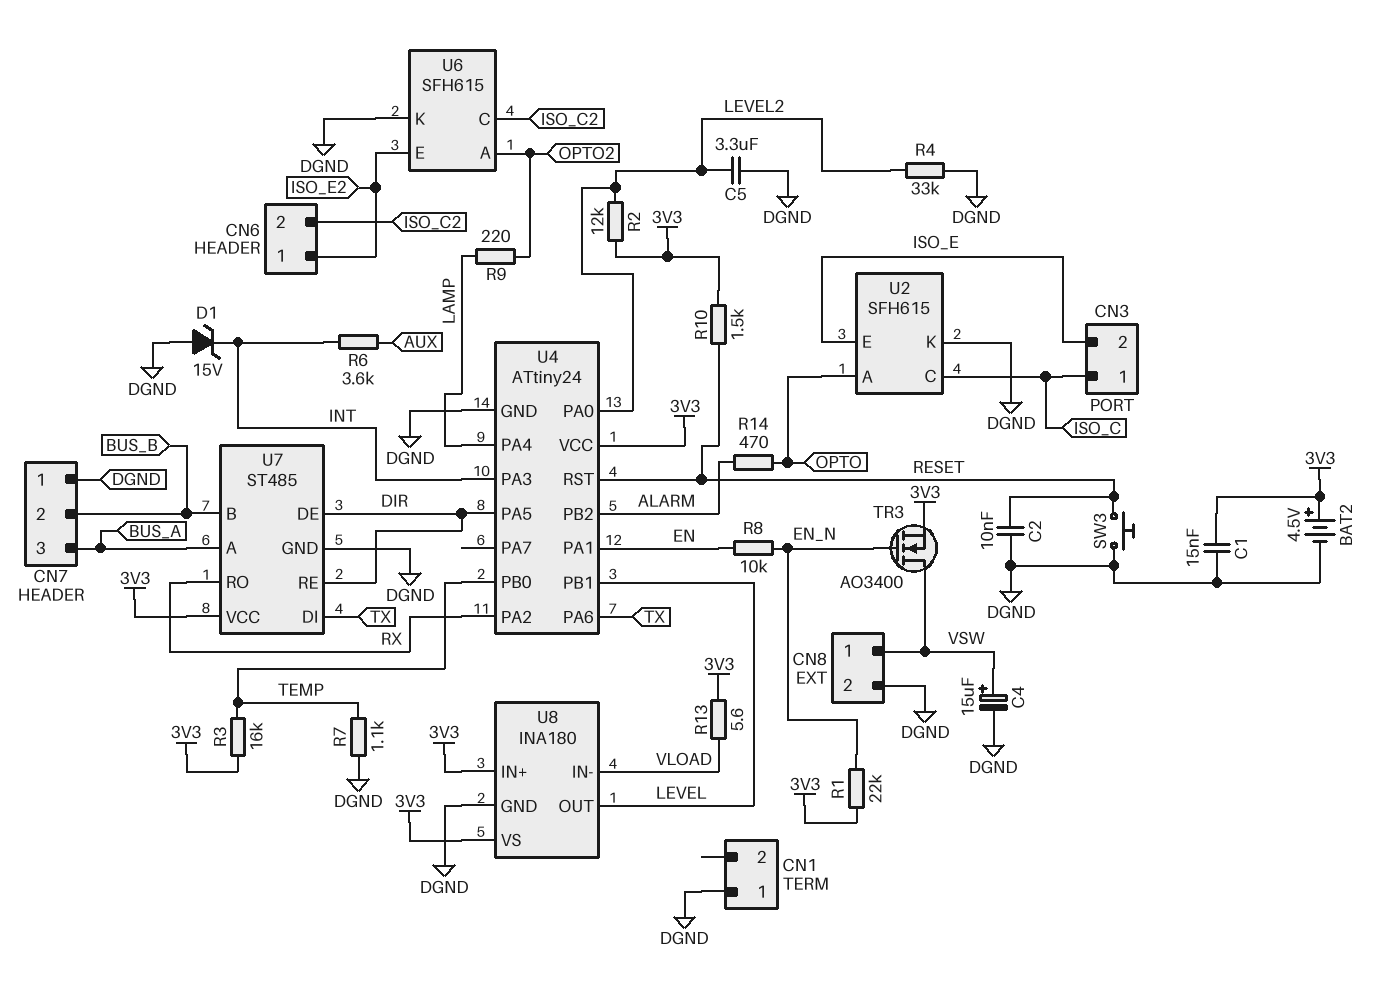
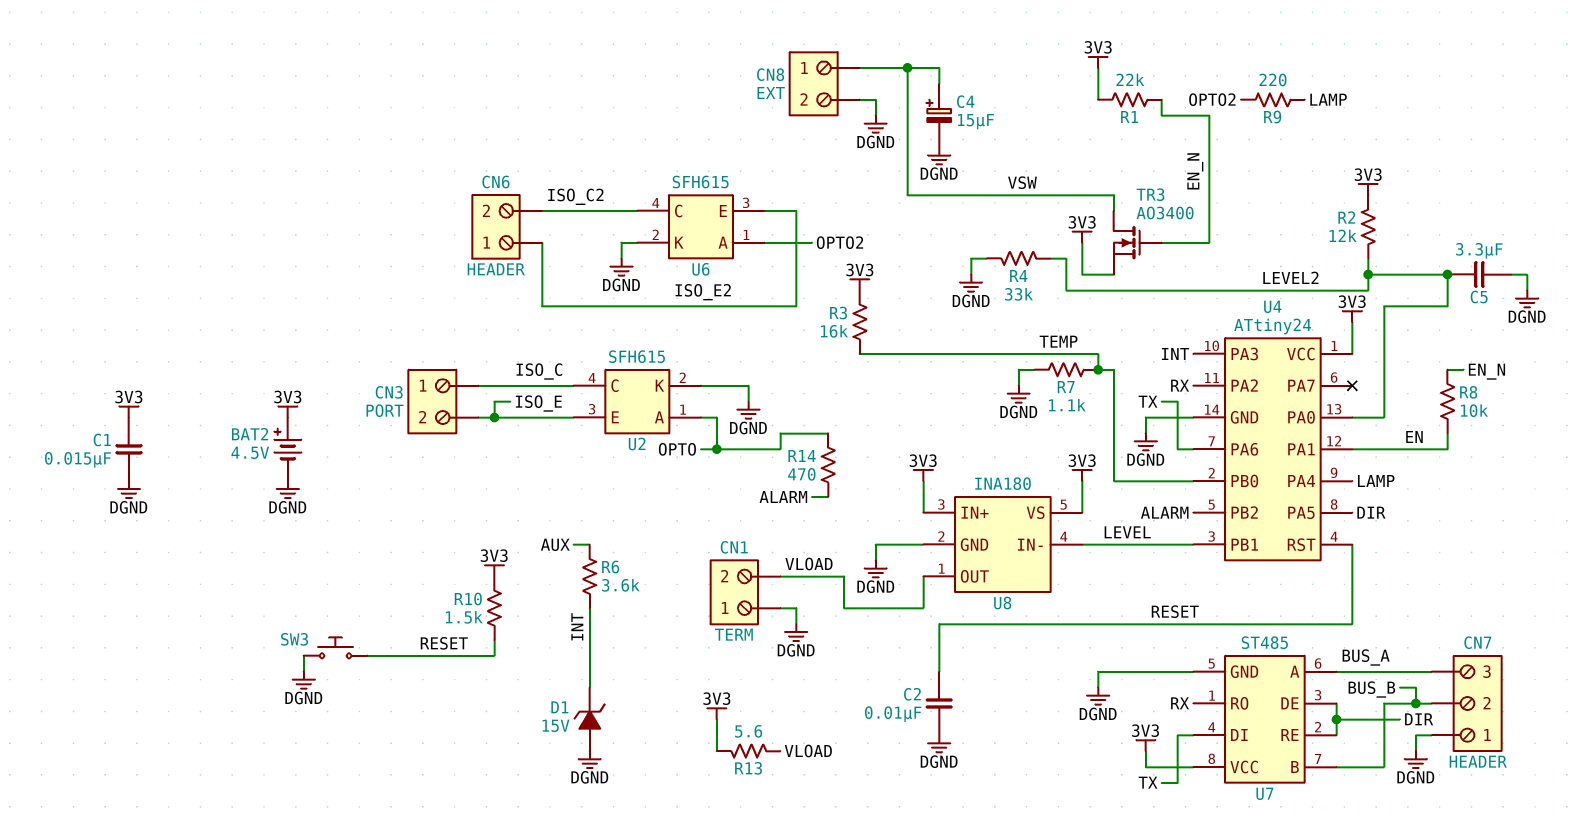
CN1 pin 2: none -> VLOAD
U8 pin IN-: VLOAD -> LEVEL
U8 pin OUT: LEVEL -> VLOAD

